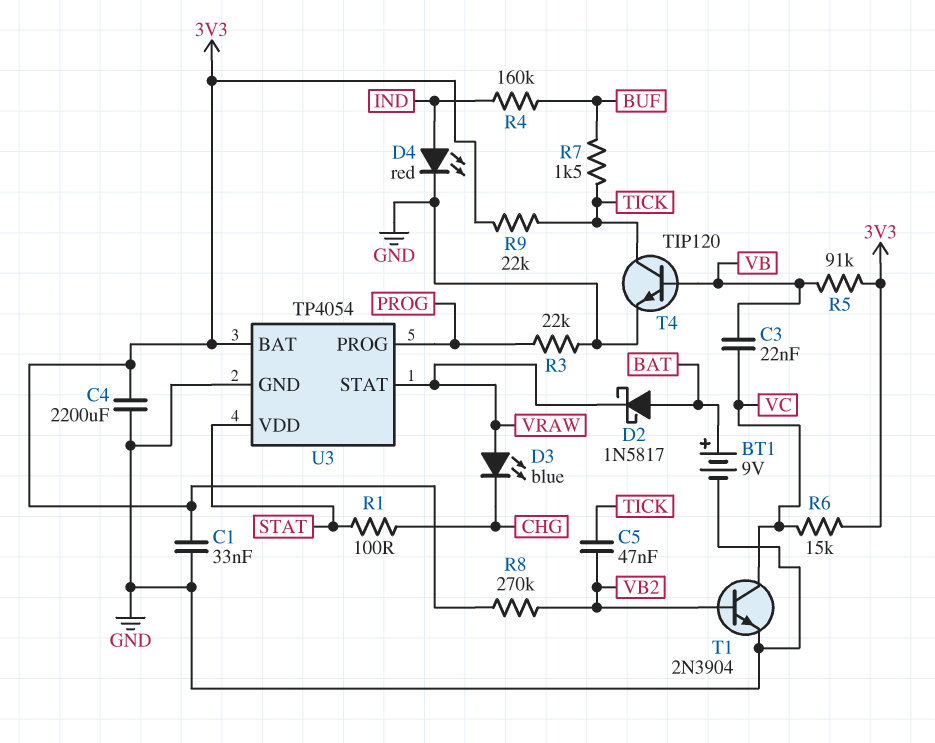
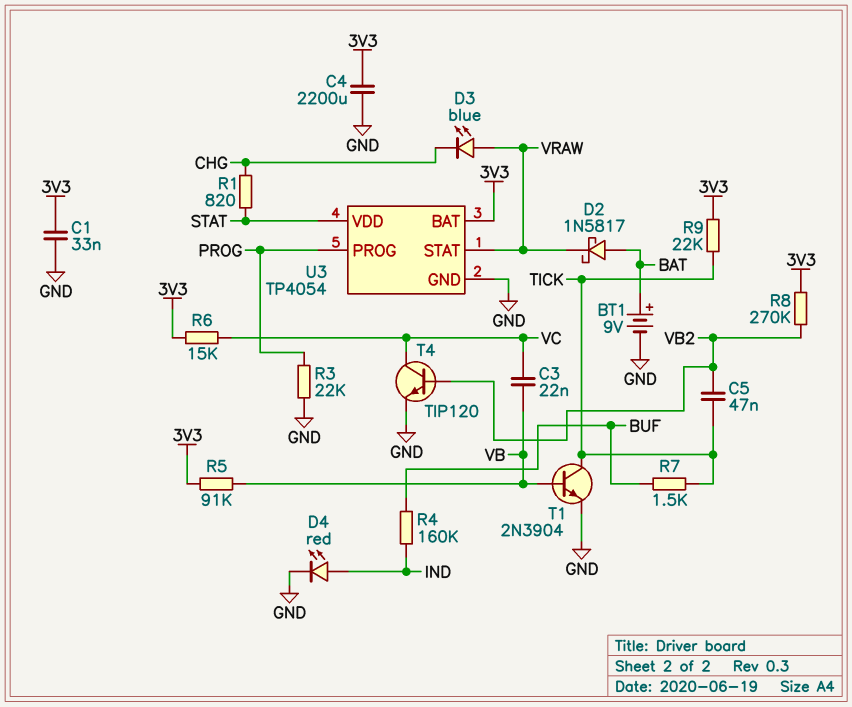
R1: 100 (CHG, STAT) -> 820 (CHG, STAT)
T1: NPN 2N3904 (B VB2, C VC, E GND) -> NPN 2N3904 (B VB, C TICK, E GND)
T4: NPN TIP120 (B VB, C TICK, E GND) -> NPN TIP120 (B VB2, C VC, E GND)

